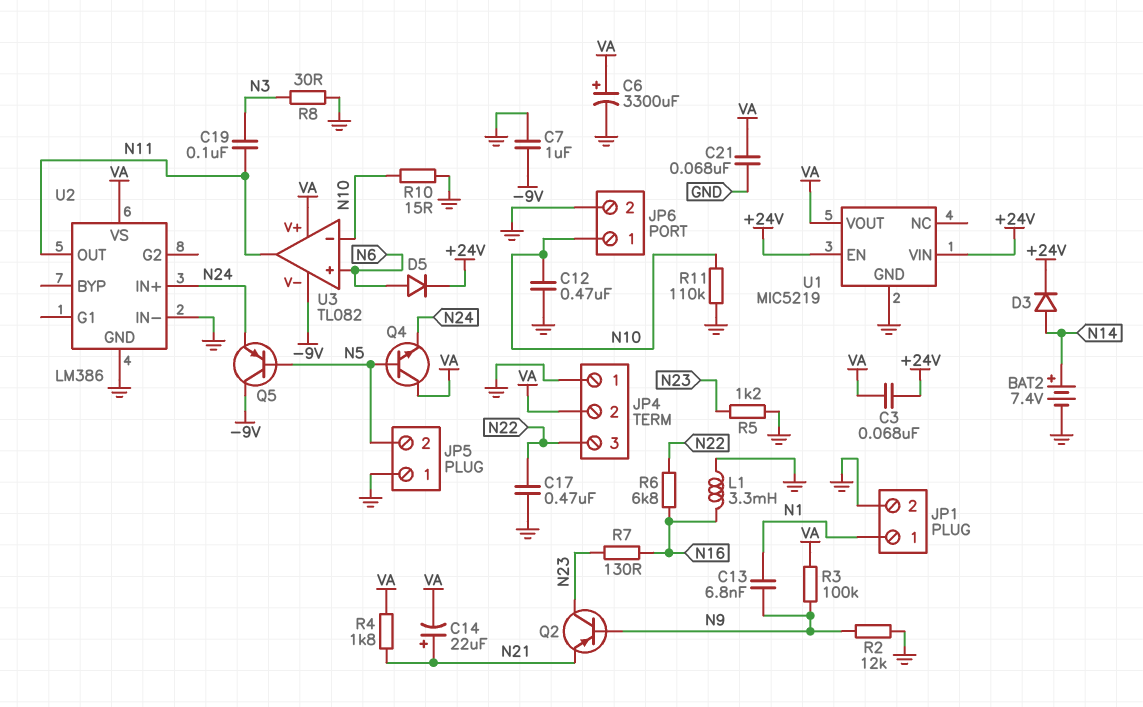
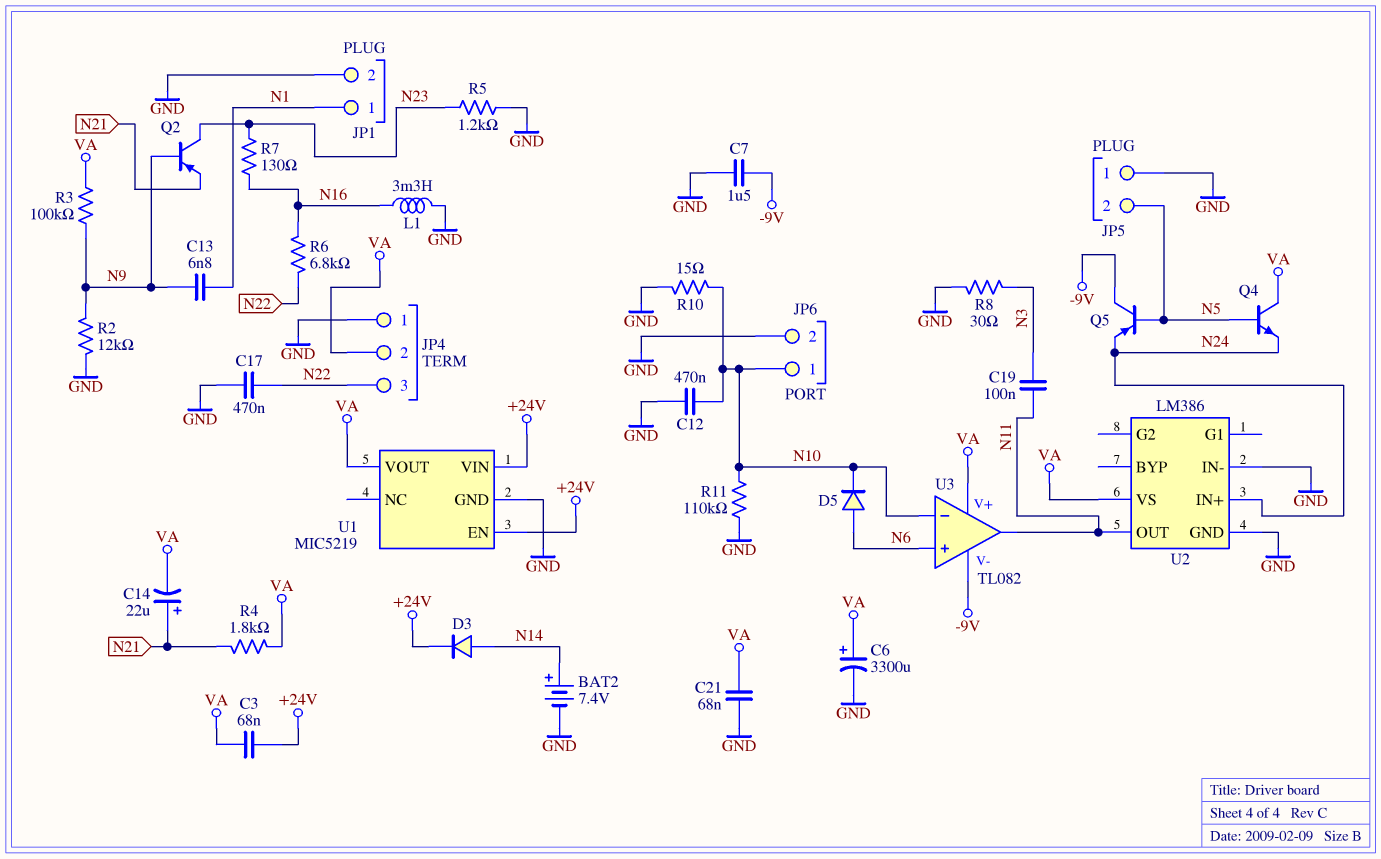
C7: 1uF (-9V, GND) -> 1.5uF (-9V, GND)
D5: diode (A N6, K +24V) -> diode (A N6, K N10)

